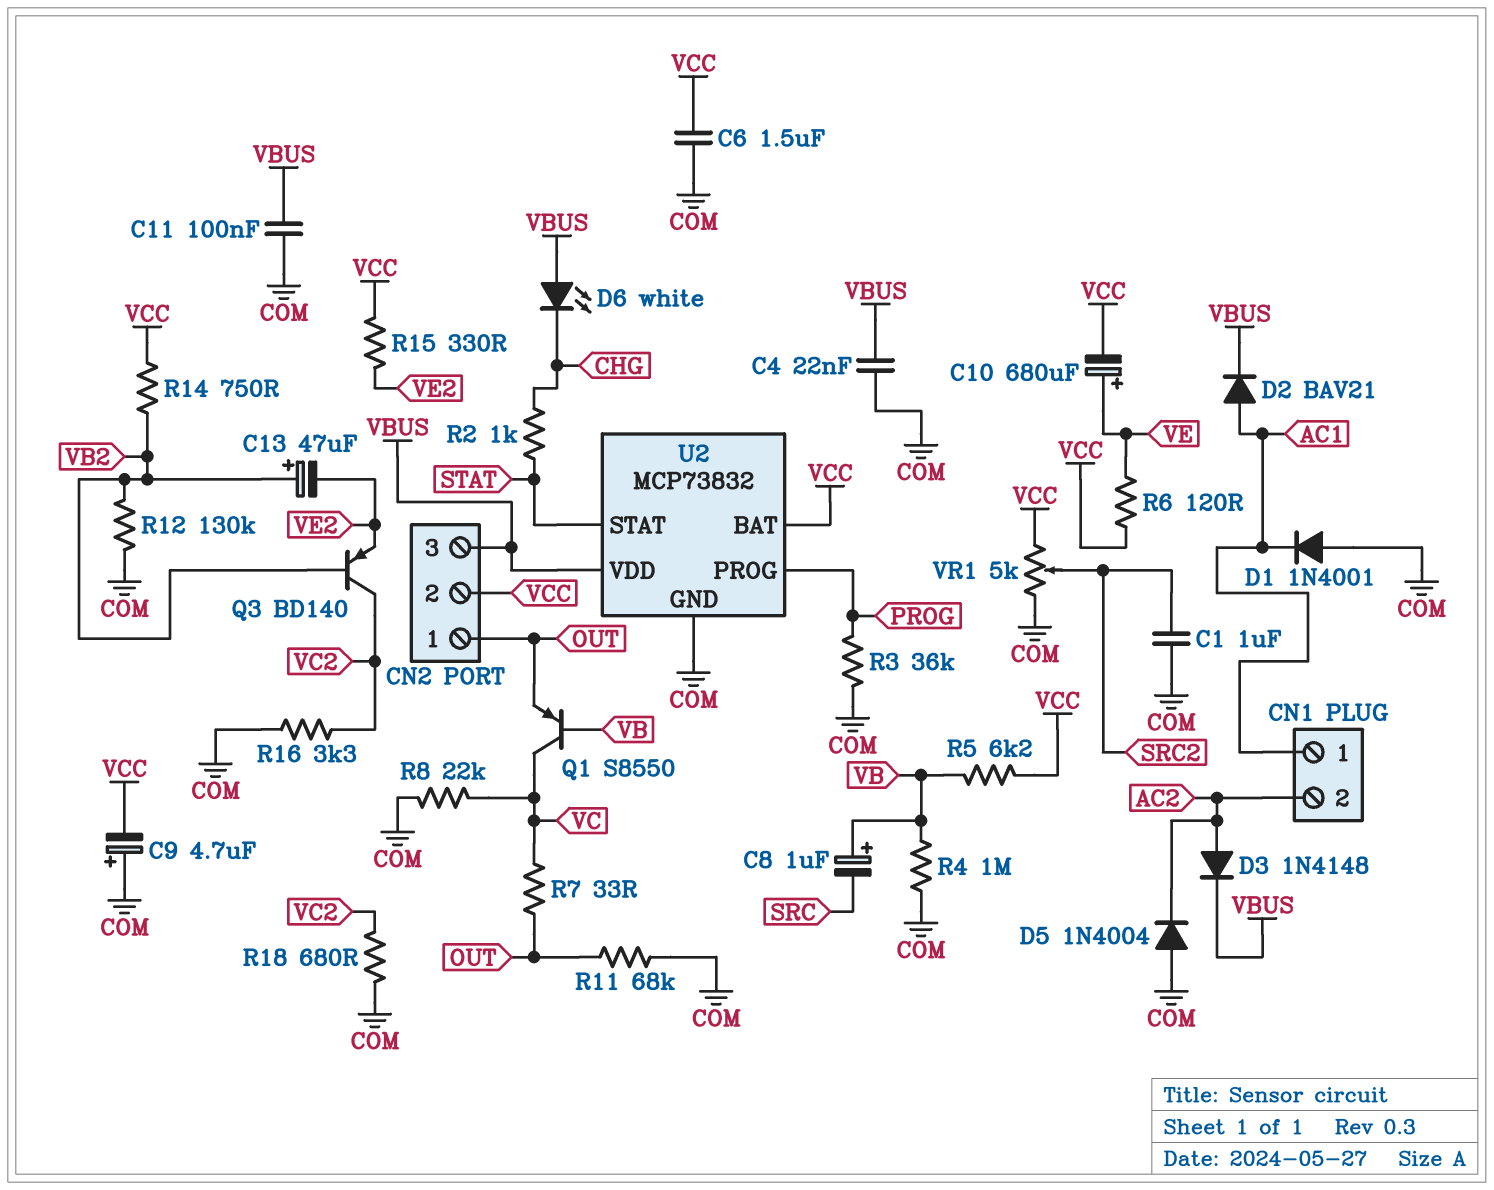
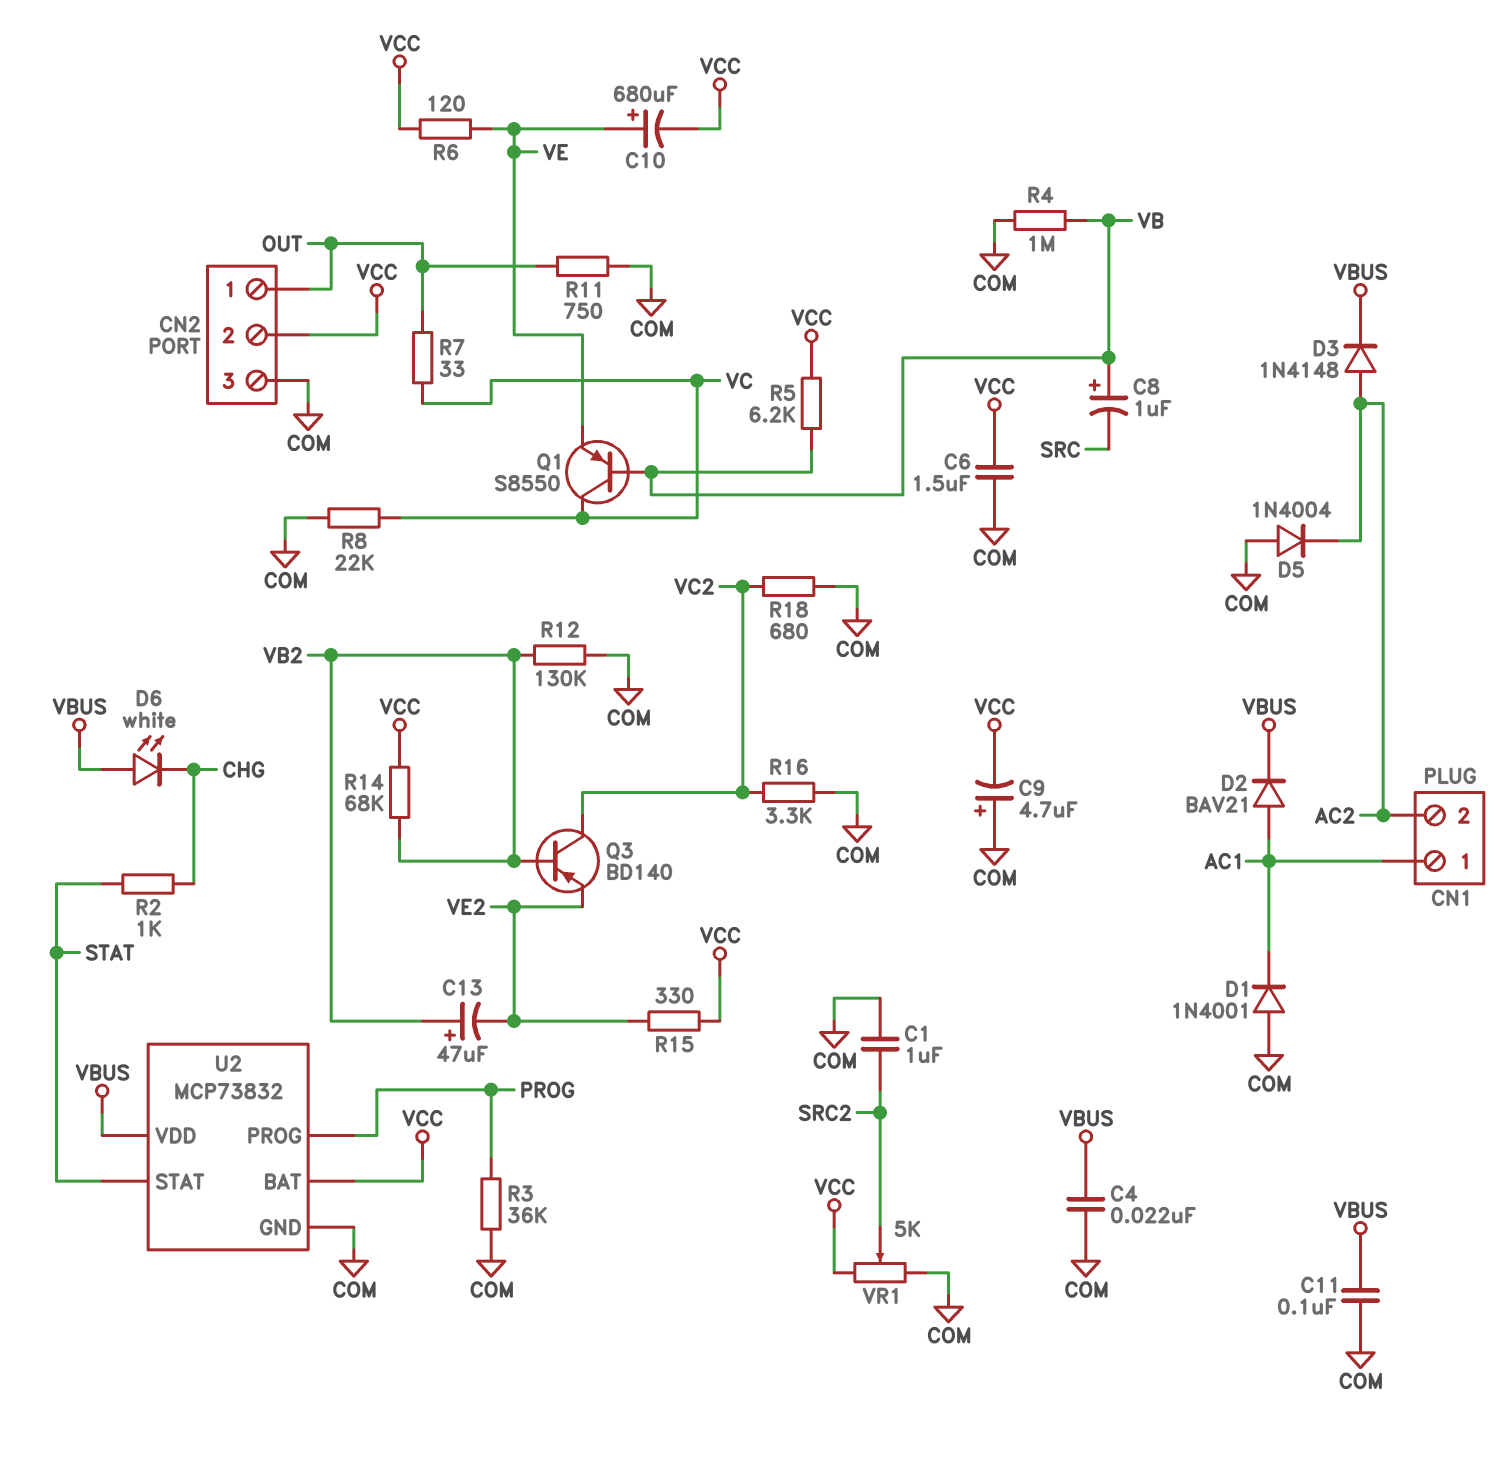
CN2 pin 3: VBUS -> COM
Q1: PNP S8550 (B VB, C VC, E OUT) -> PNP S8550 (B VB, C VC, E VE)
R11: 68k (COM, OUT) -> 750 (COM, OUT)
R14: 750 (VB2, VCC) -> 68k (VB2, VCC)

